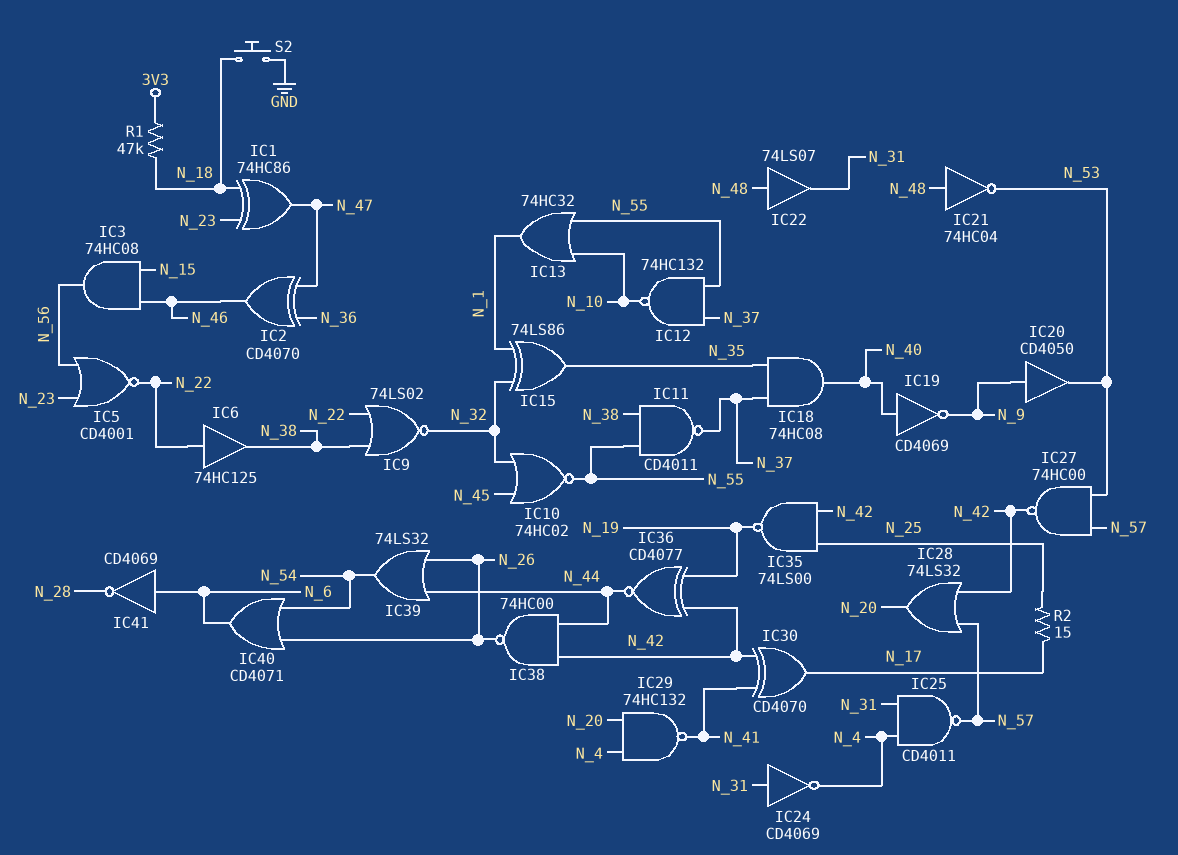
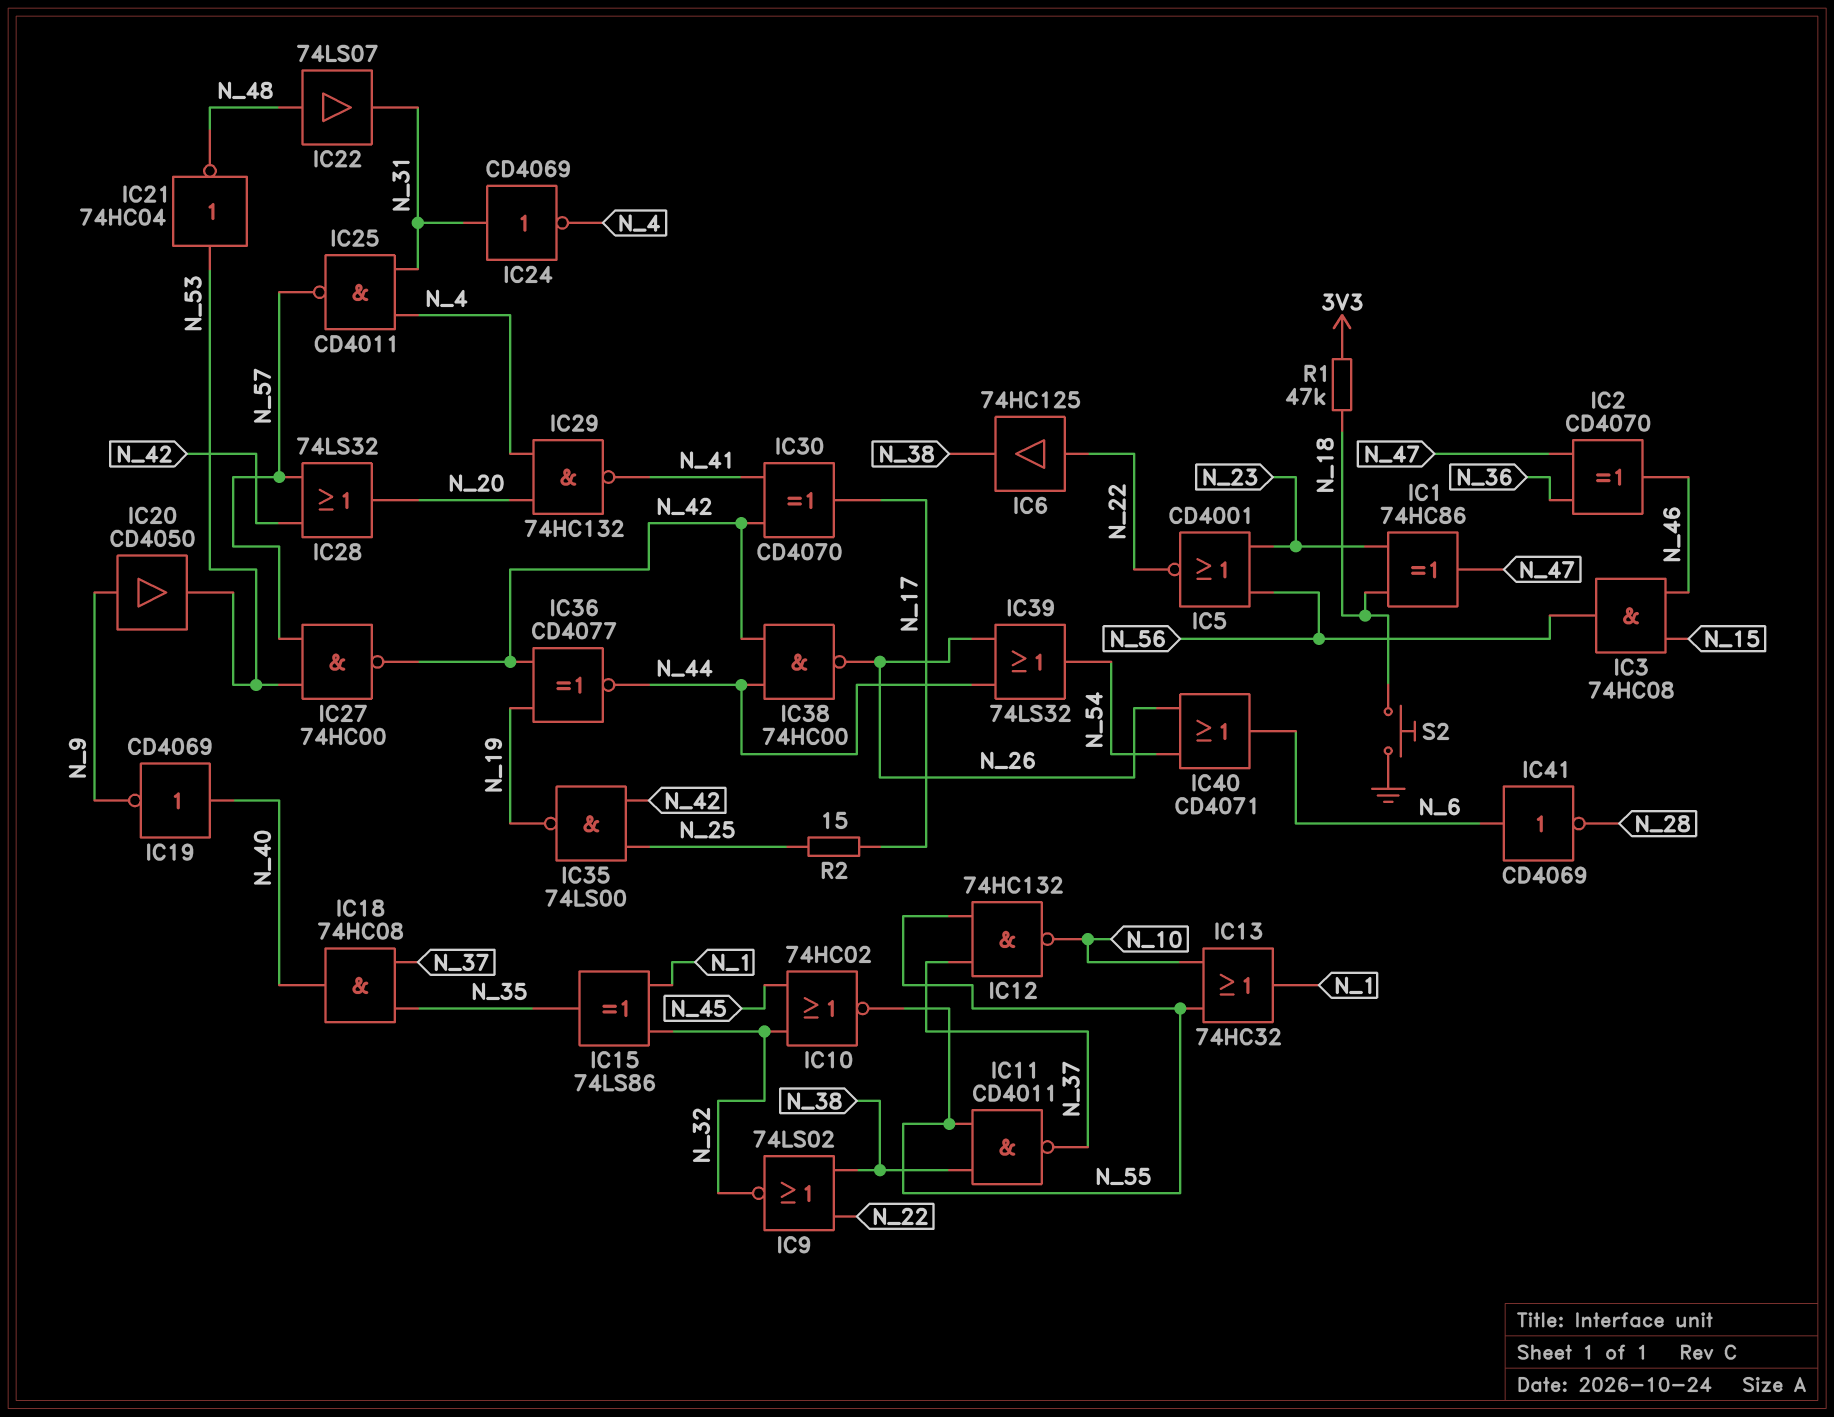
IC21: NOT 74HC04 (in N_48, out N_53) -> NOT 74HC04 (in N_53, out N_48)

